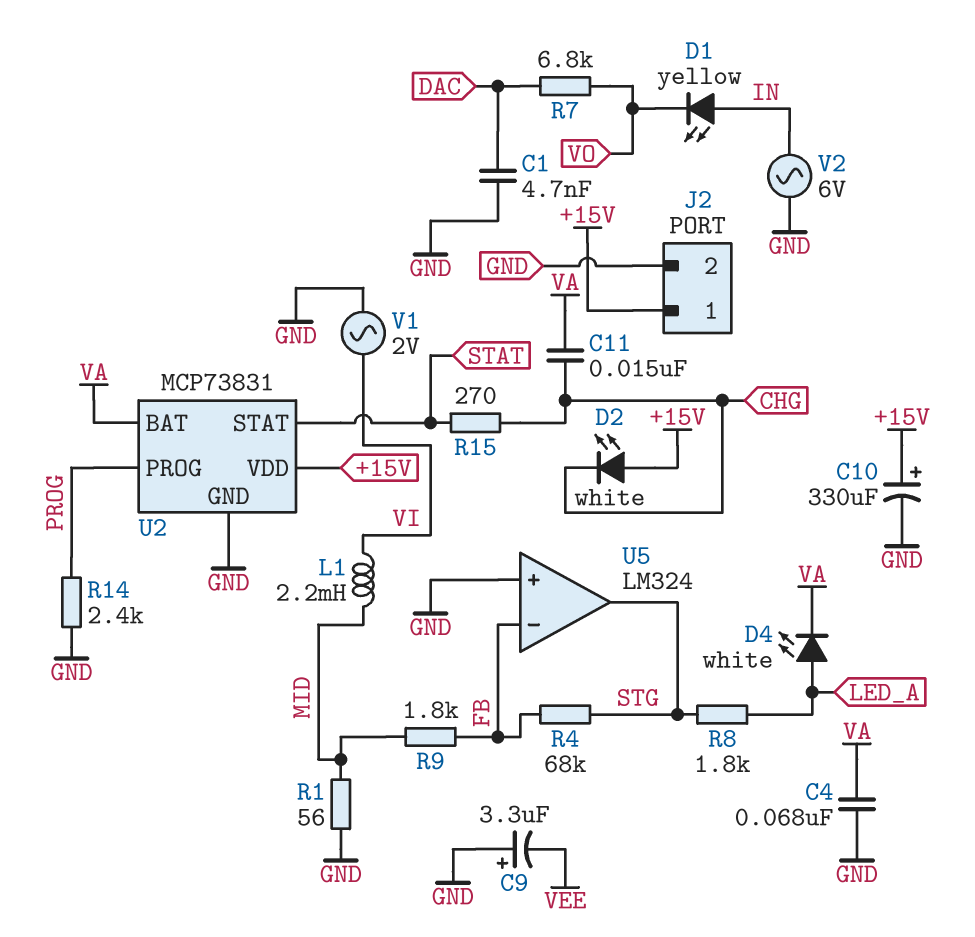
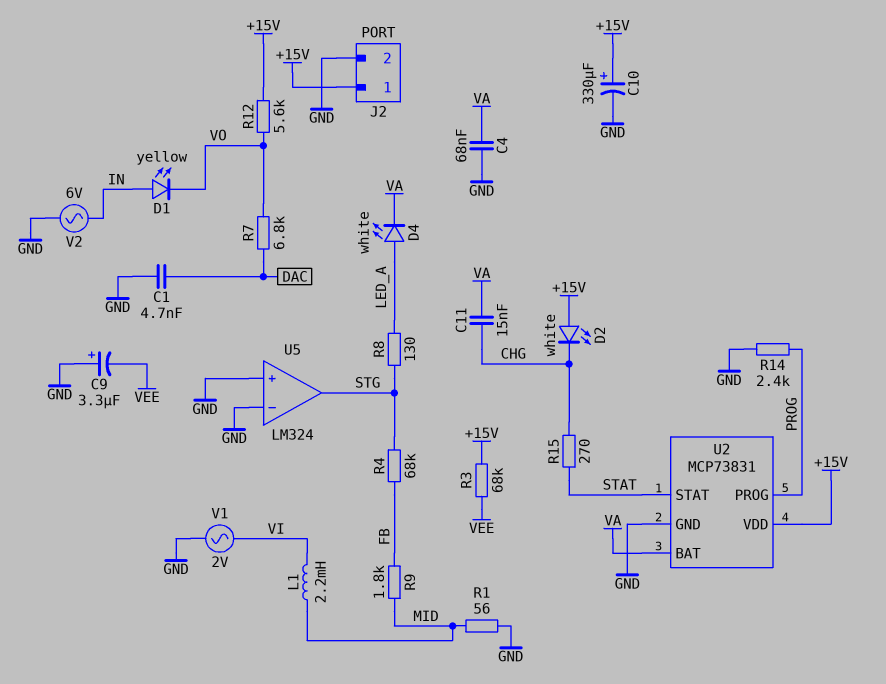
R3: none -> 68k (+15V, VEE)
R8: 1.8k (LED_A, STG) -> 130 (LED_A, STG)
R12: none -> 5.6k (+15V, VO)
U5 pin in-: FB -> GND

